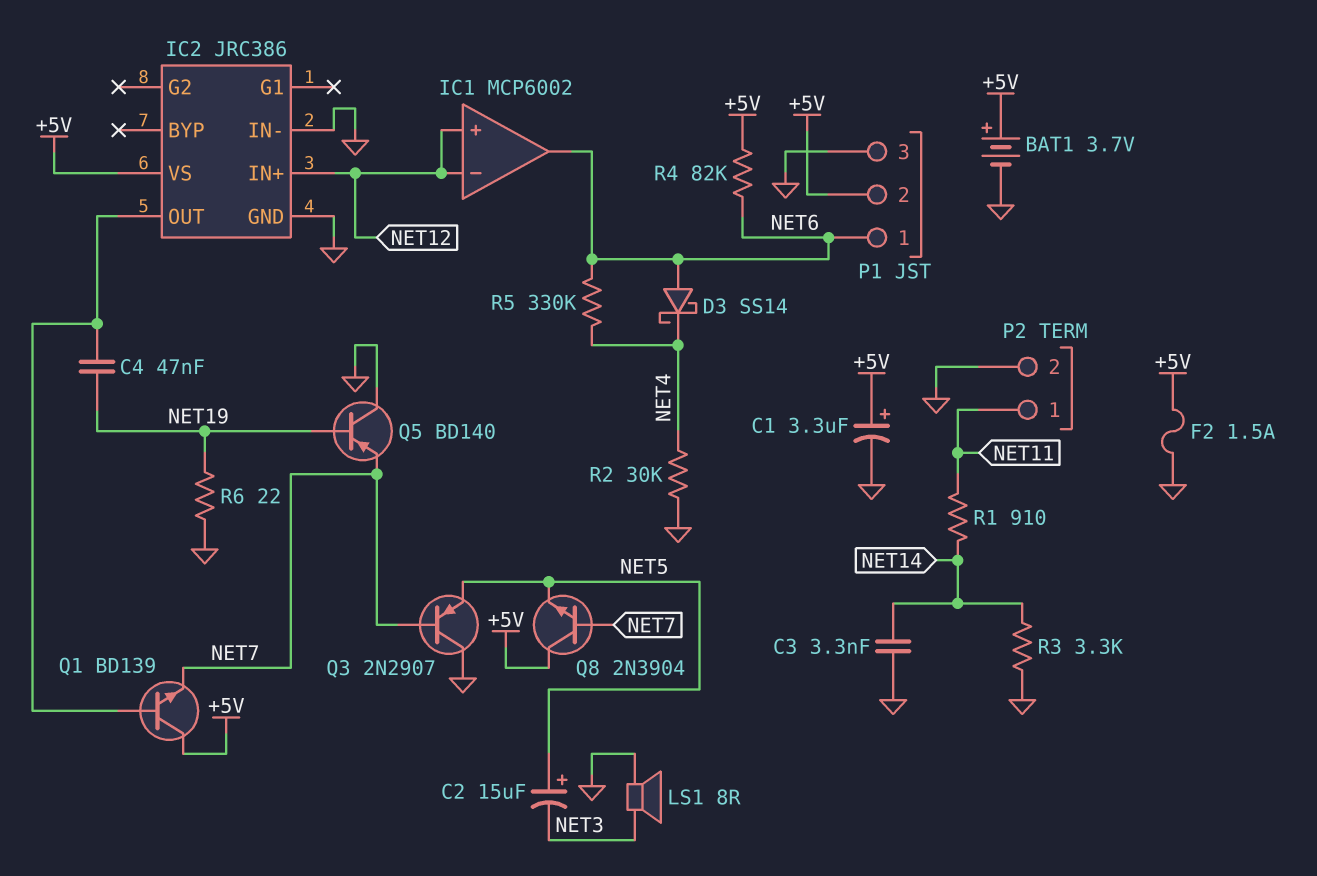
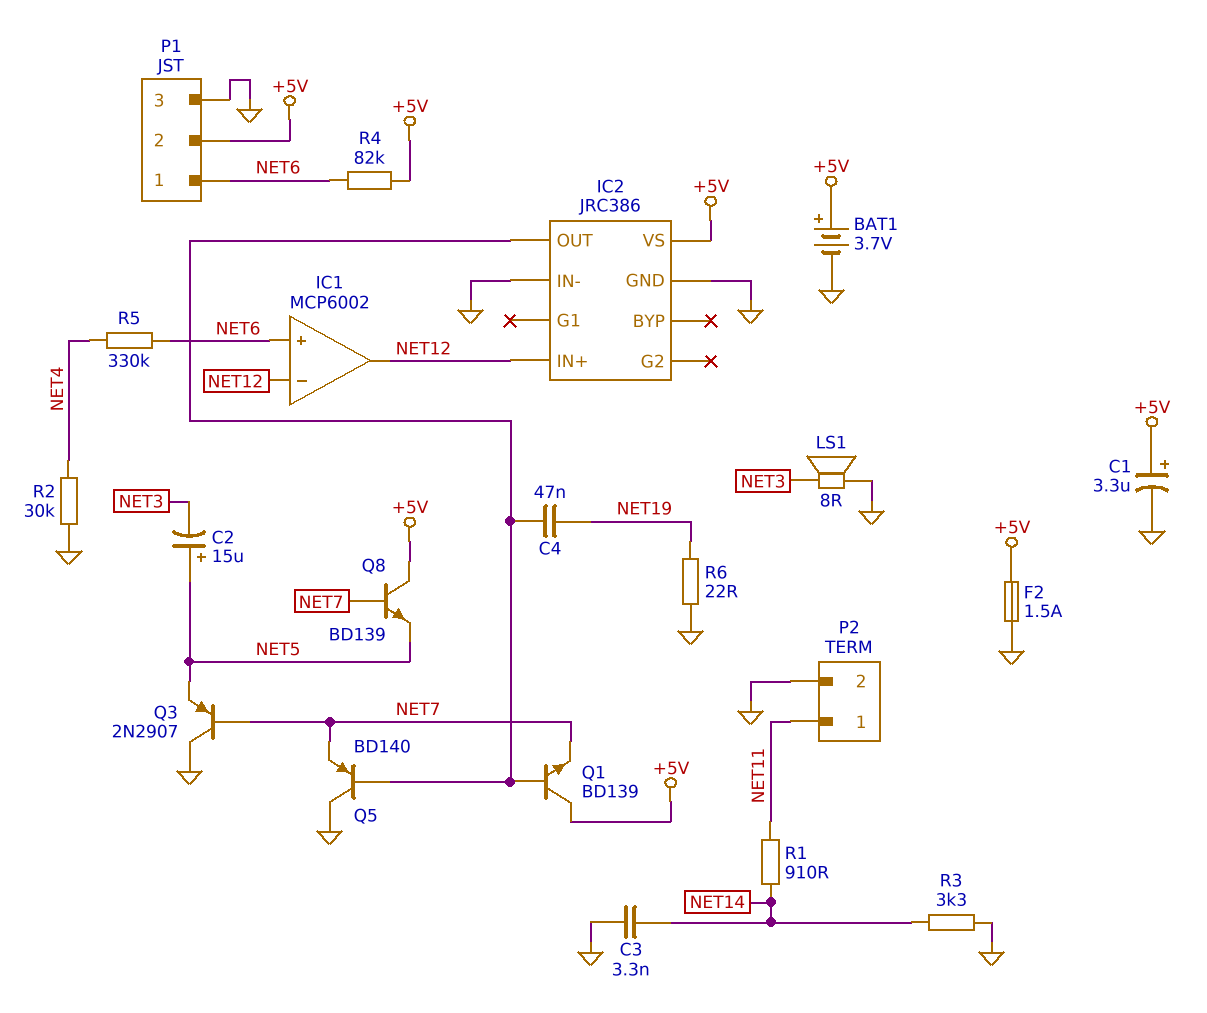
D3: schottky SS14 (A NET6, K NET4) -> none
IC1 pin in+: NET12 -> NET6
IC1 pin out: NET6 -> NET12
Q5: PNP BD140 (B NET19, C GND, E NET7) -> PNP BD140 (B IC2/OUT, C GND, E NET7)
Q8: NPN 2N3904 (B NET7, C +5V, E NET5) -> NPN BD139 (B NET7, C +5V, E NET5)

